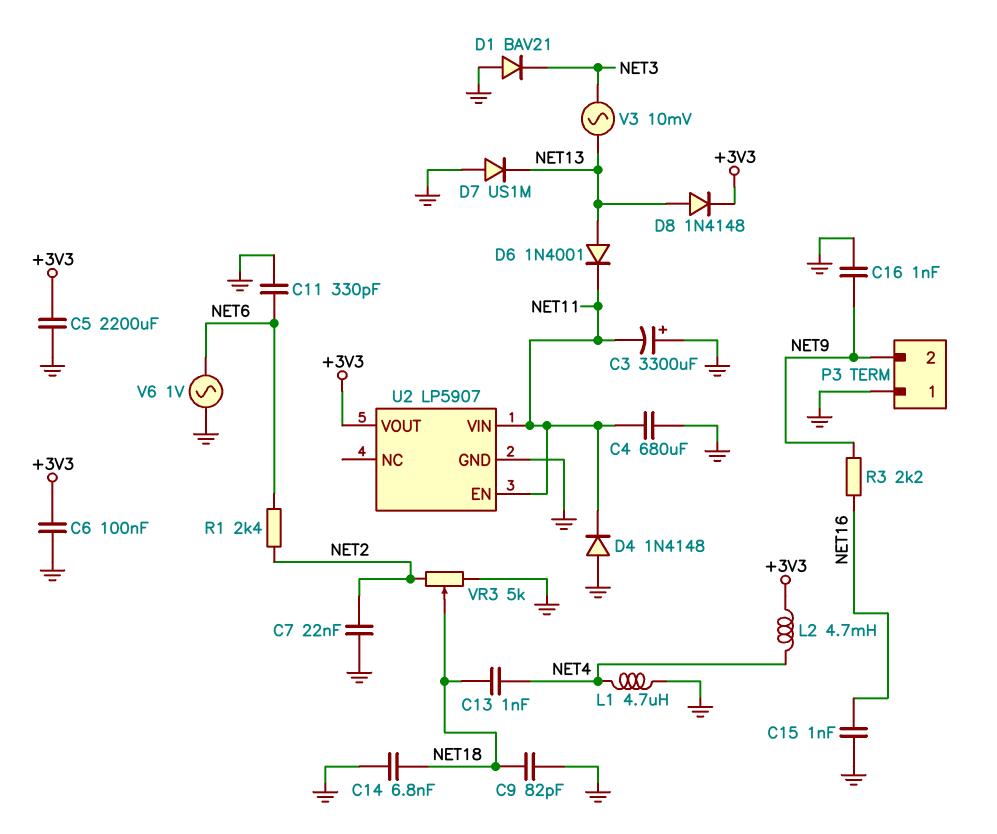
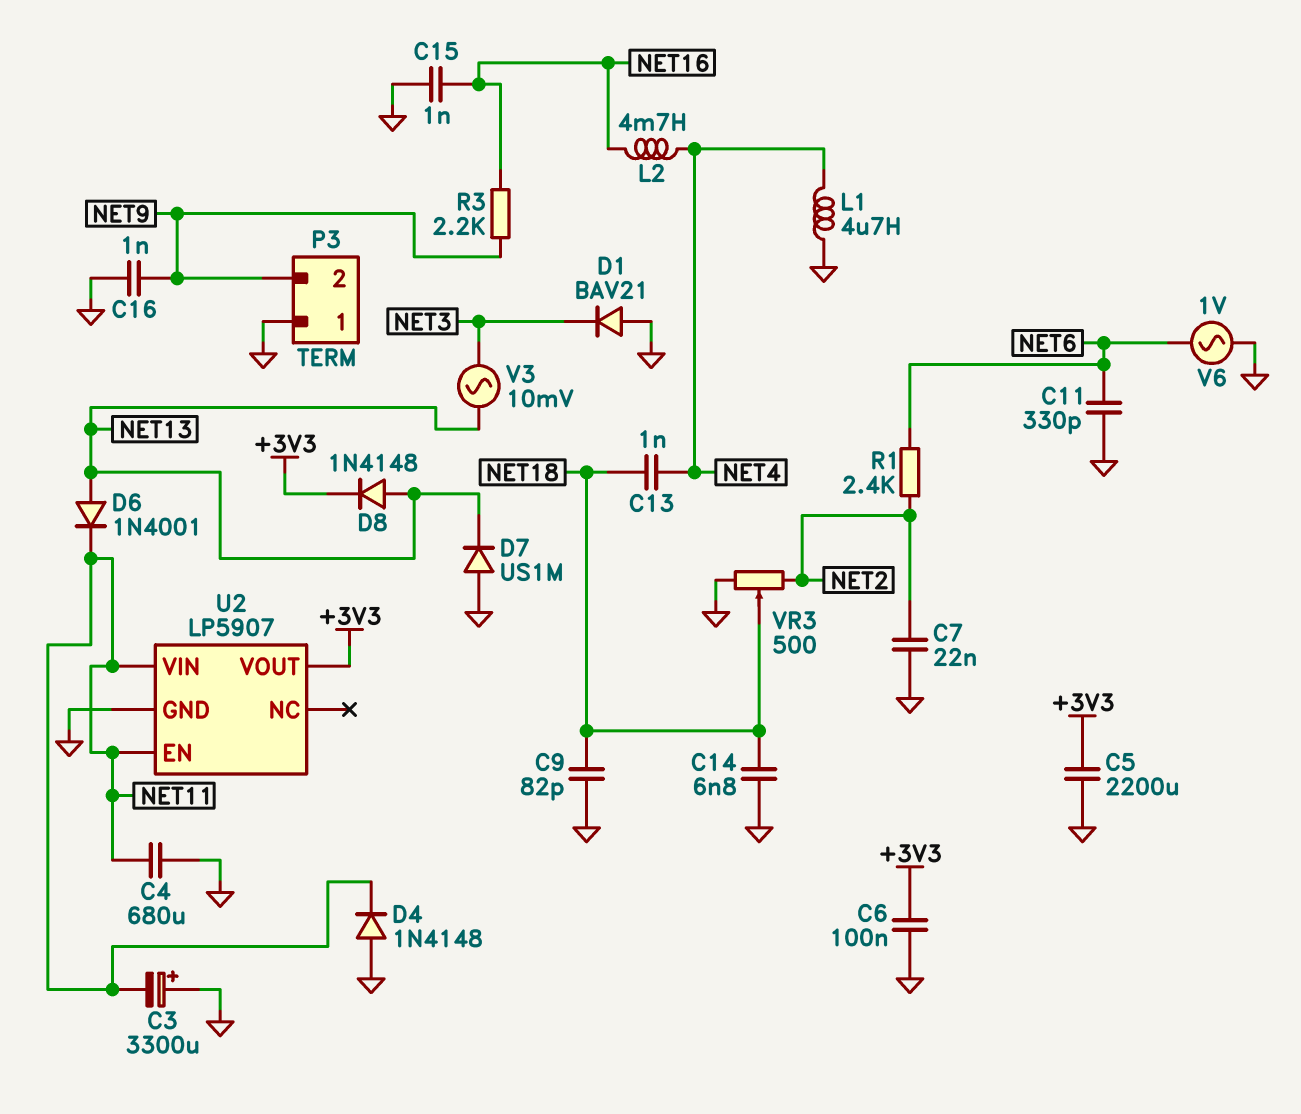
L2: 4.7mH (+3V3, NET4) -> 4.7mH (NET4, NET16)
VR3: 5k (GND, NET2, wiper NET18) -> 500 (GND, NET2, wiper NET18)

